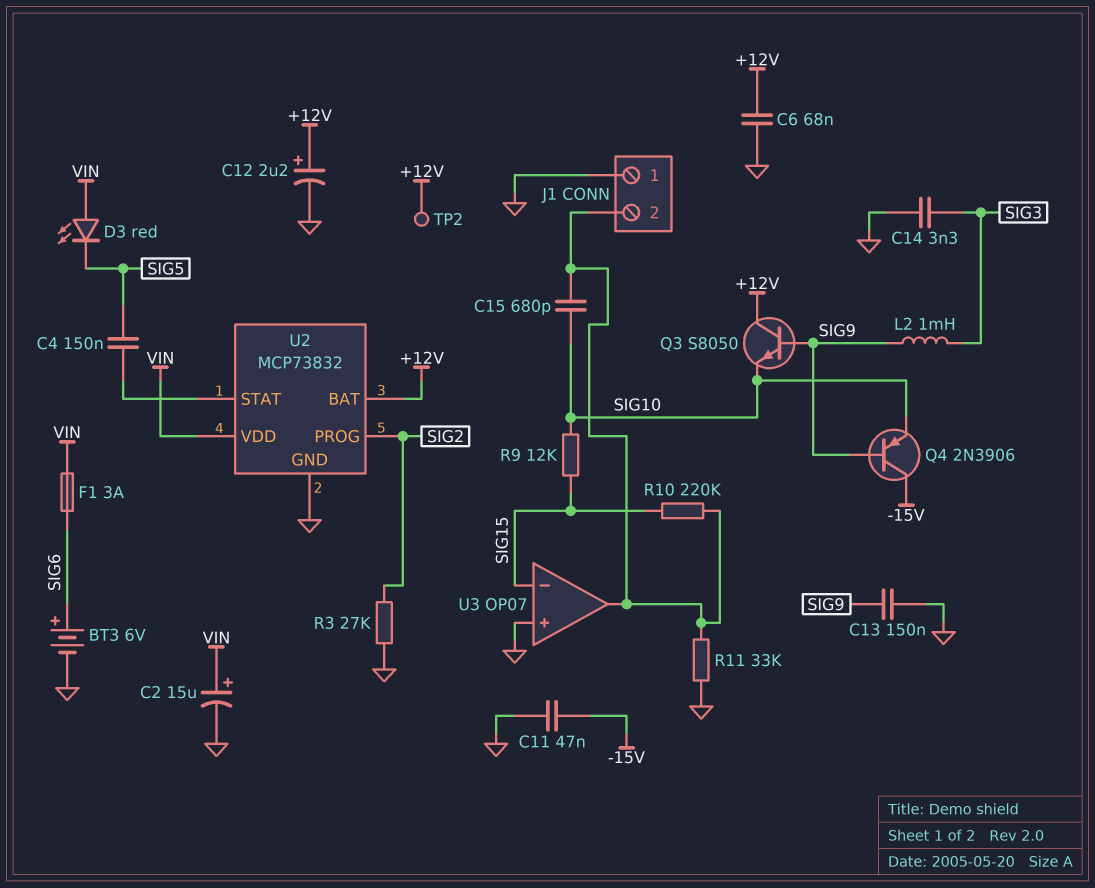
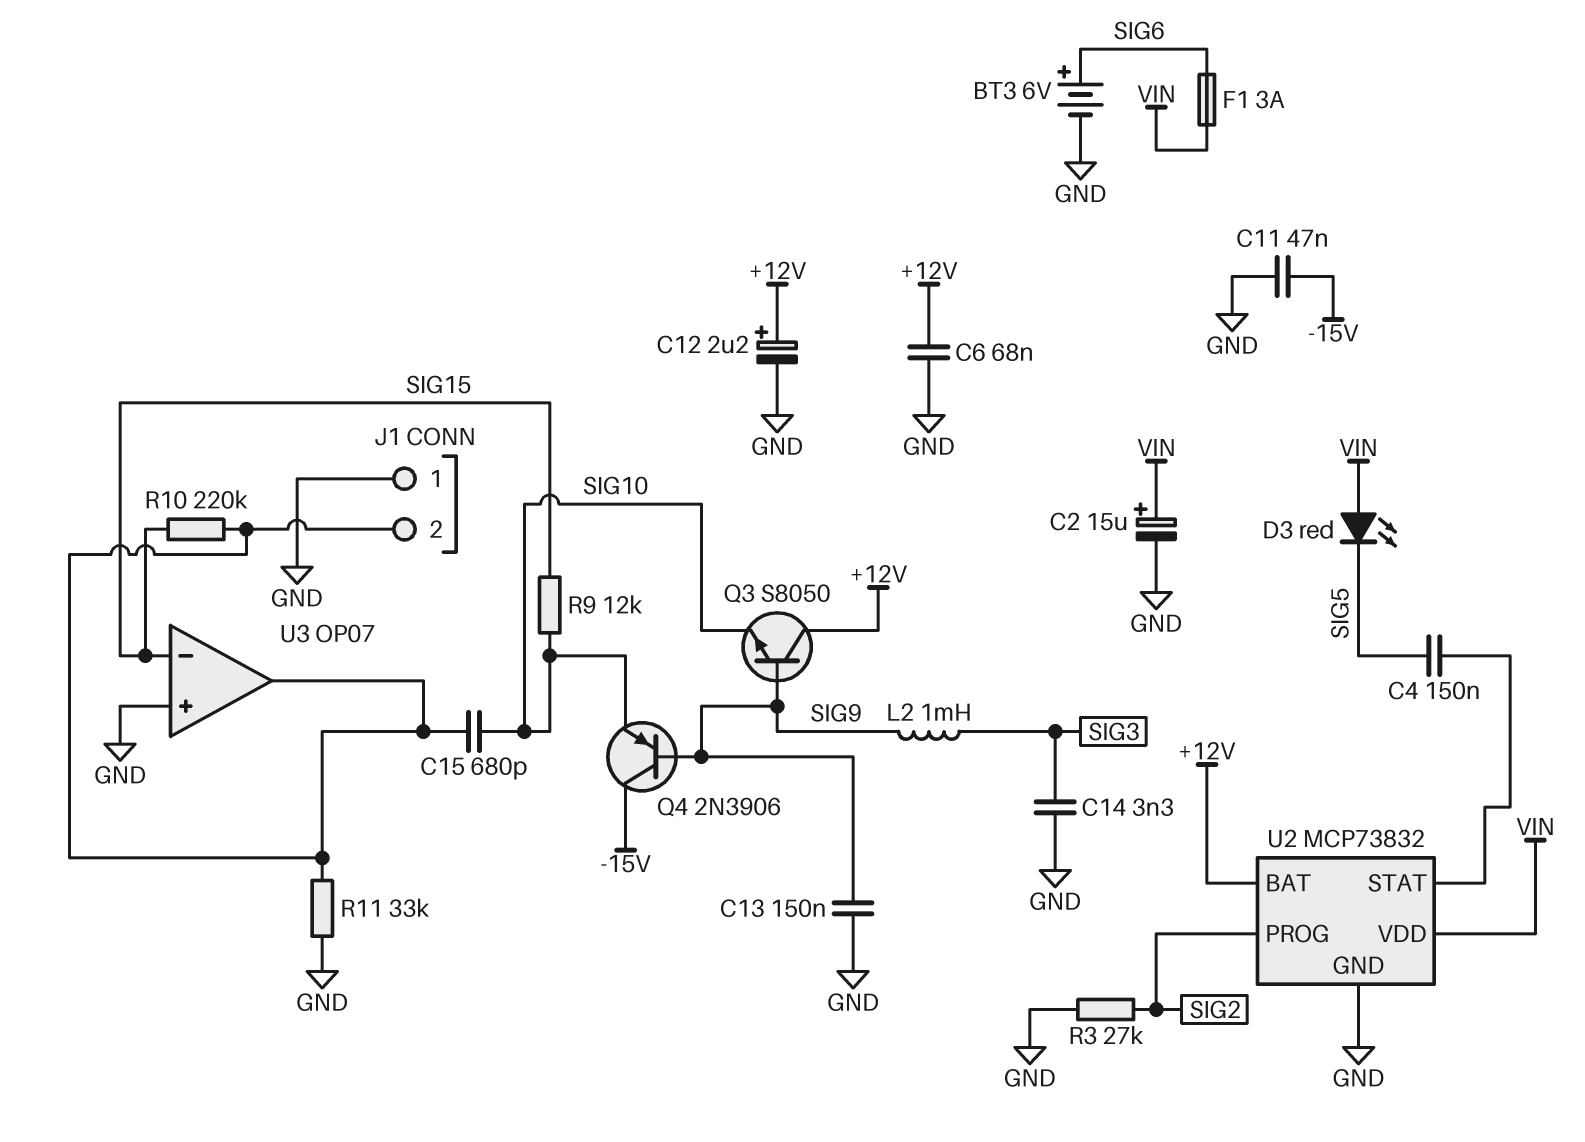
TP2: test point (+12V) -> none

